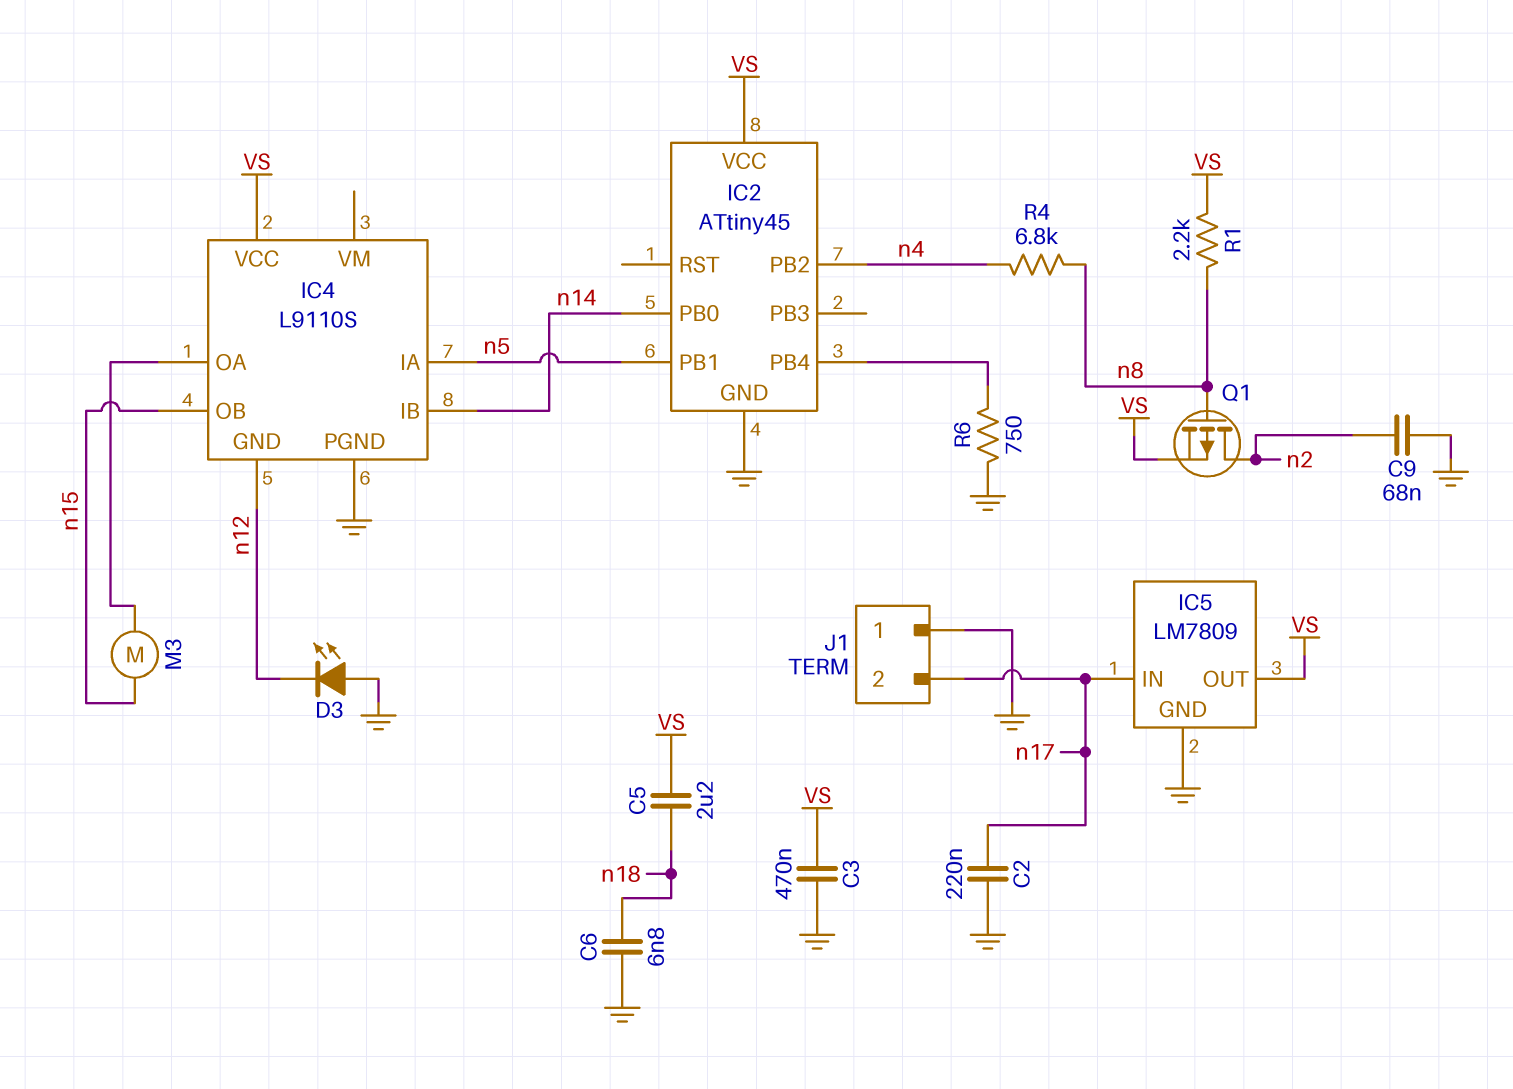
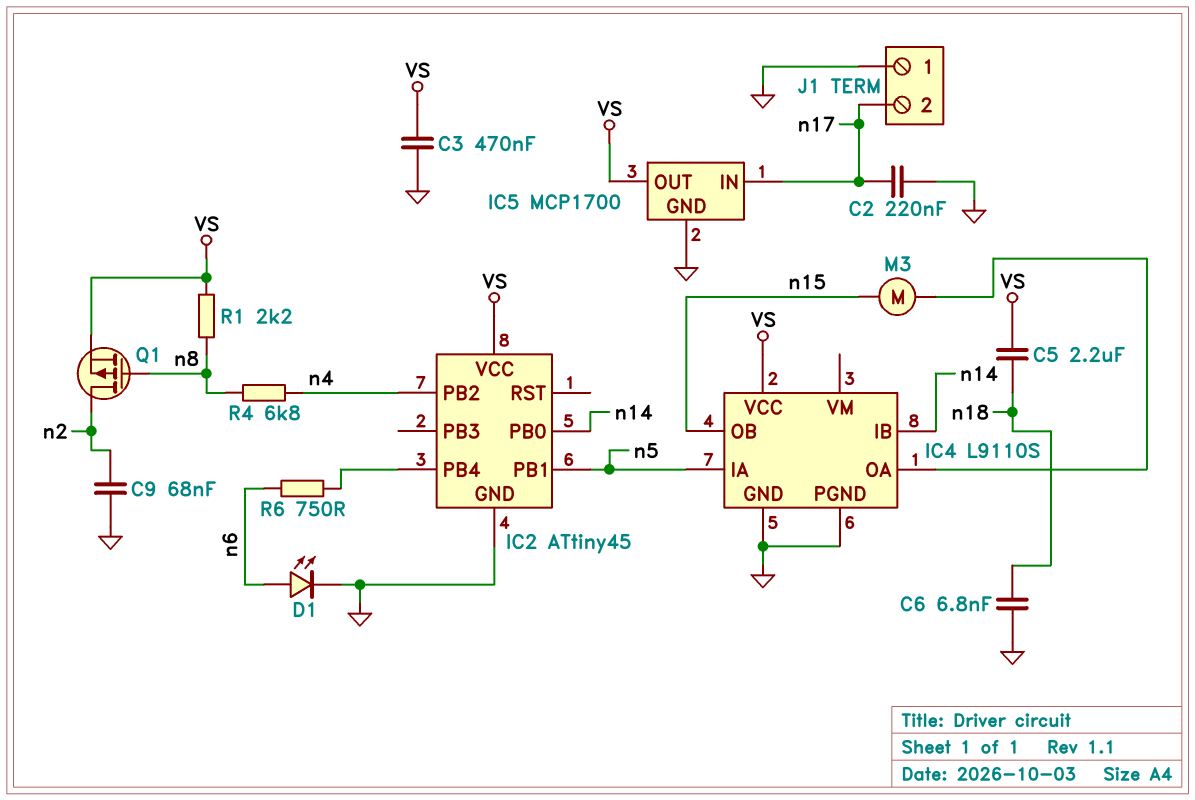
D1: none -> LED (A n6, K GND)
D3: LED (A GND, K n12) -> none
IC4 pin GND: n12 -> GND
IC5: LM7809 -> MCP1700
R6: 750 (GND, IC2/PB4) -> 750 (IC2/PB4, n6)

